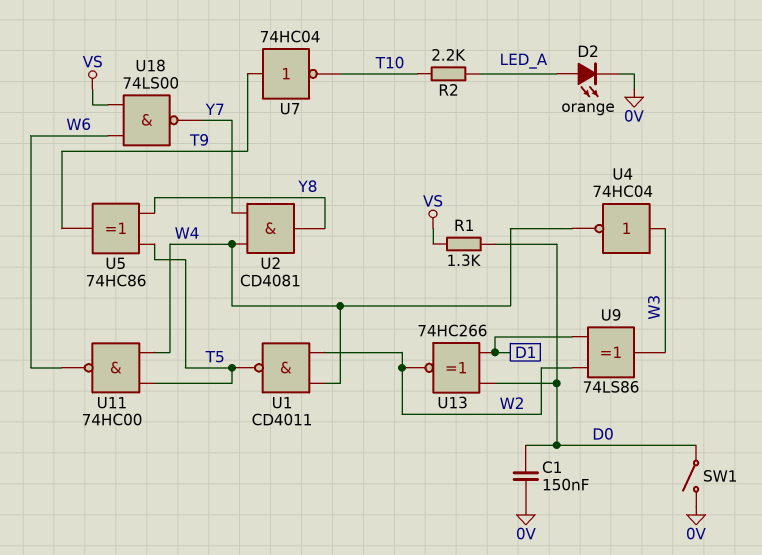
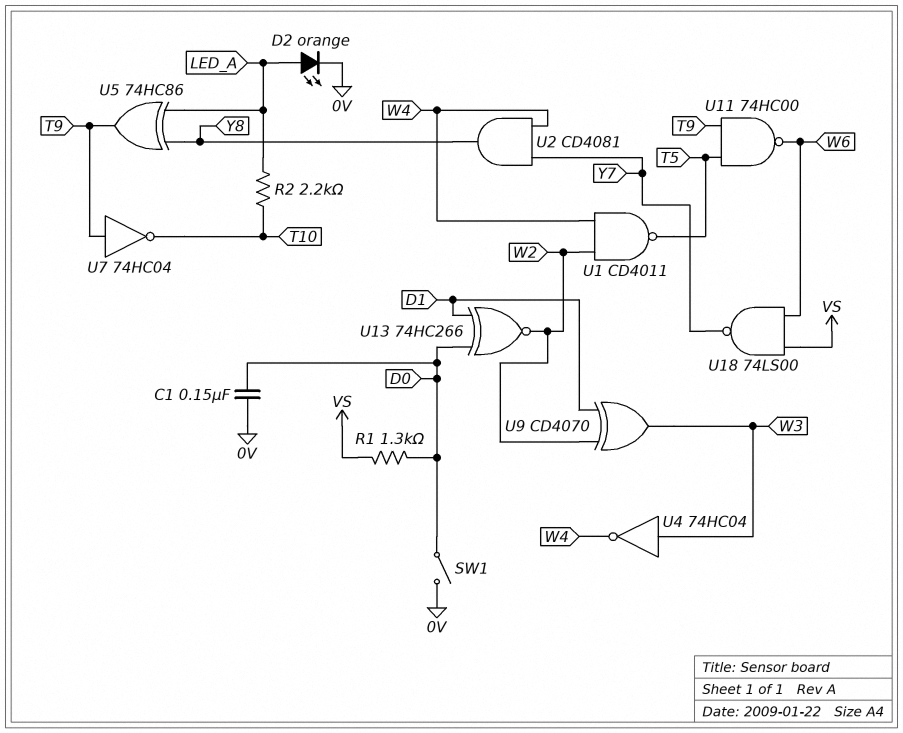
U5: XOR 74HC86 (in T5, in Y8, out T9) -> XOR 74HC86 (in LED_A, in Y8, out T9)
U9: XOR 74LS86 (in D1, in W2, out W3) -> XOR CD4070 (in D1, in W2, out W3)
U11: NAND 74HC00 (in T5, in W4, out W6) -> NAND 74HC00 (in T5, in T9, out W6)

